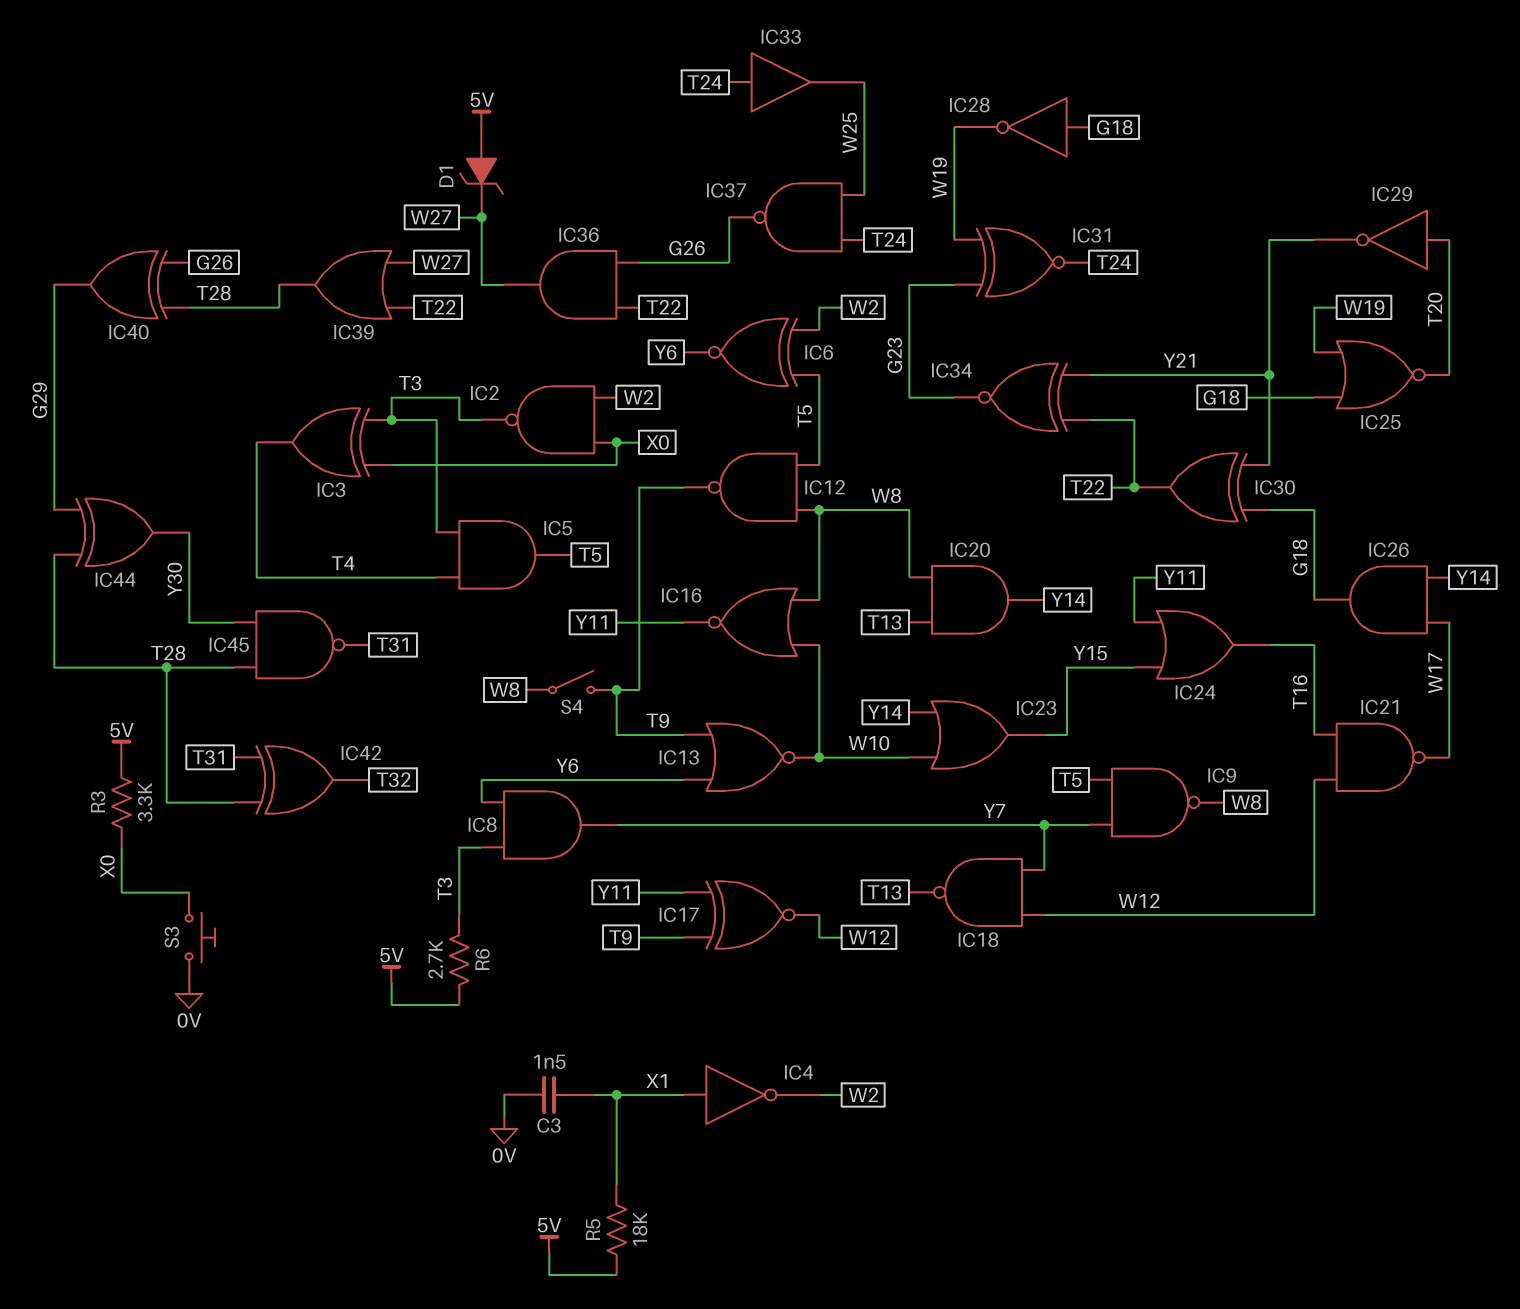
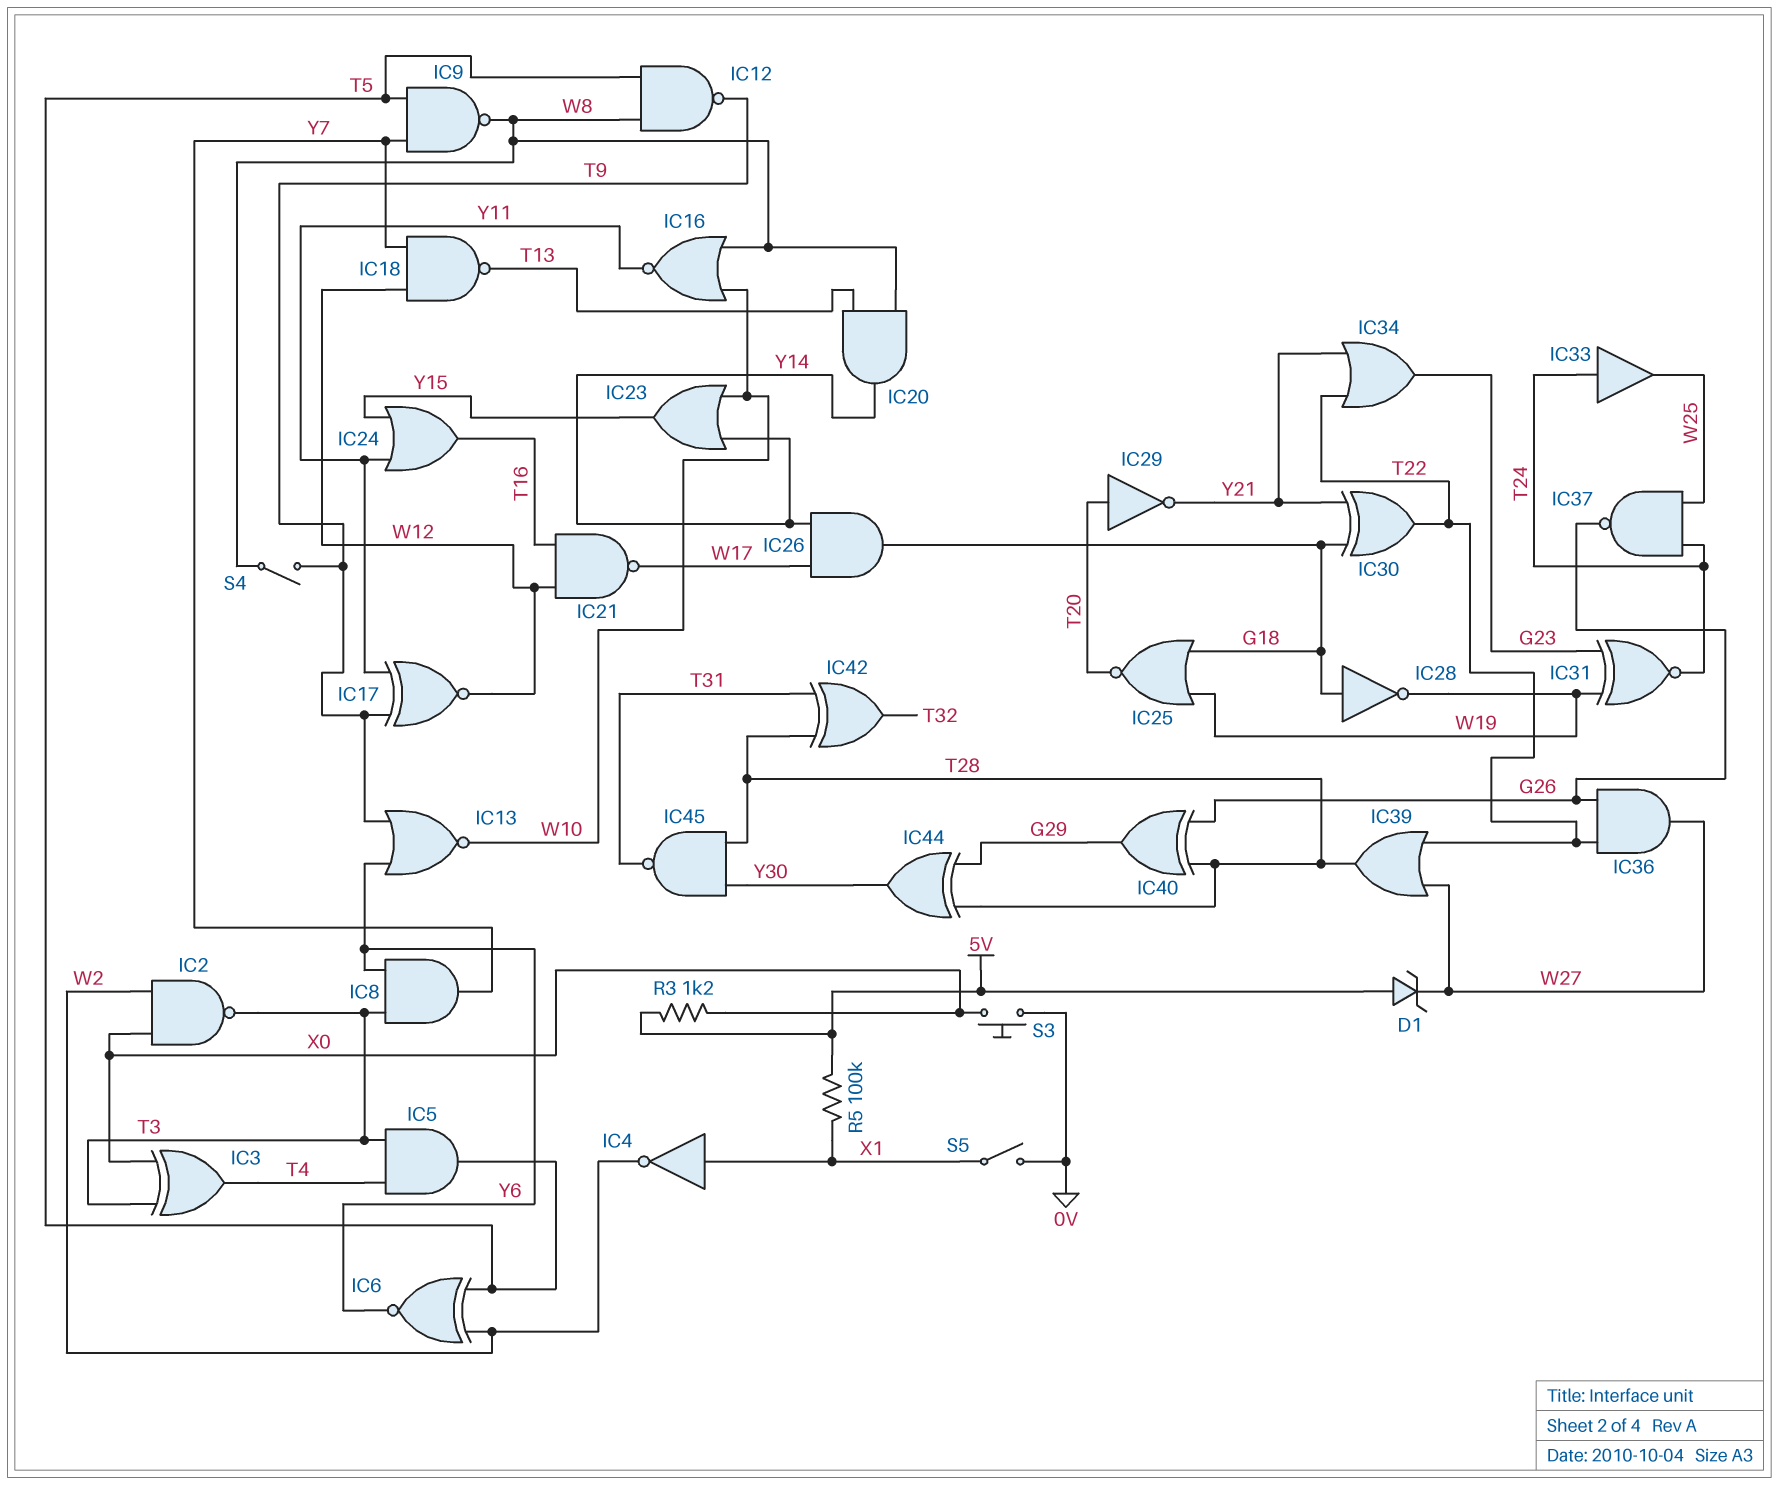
C3: 1.5nF (0V, X1) -> none
IC34: XNOR (in T22, in Y21, out G23) -> OR (in T22, in Y21, out G23)
R3: 3.3k (5V, X0) -> 1.2k (5V, X0)
R5: 18k (5V, X1) -> 100k (5V, X1)
R6: 2.7k (5V, T3) -> none
S5: none -> switch (0V, X1)

